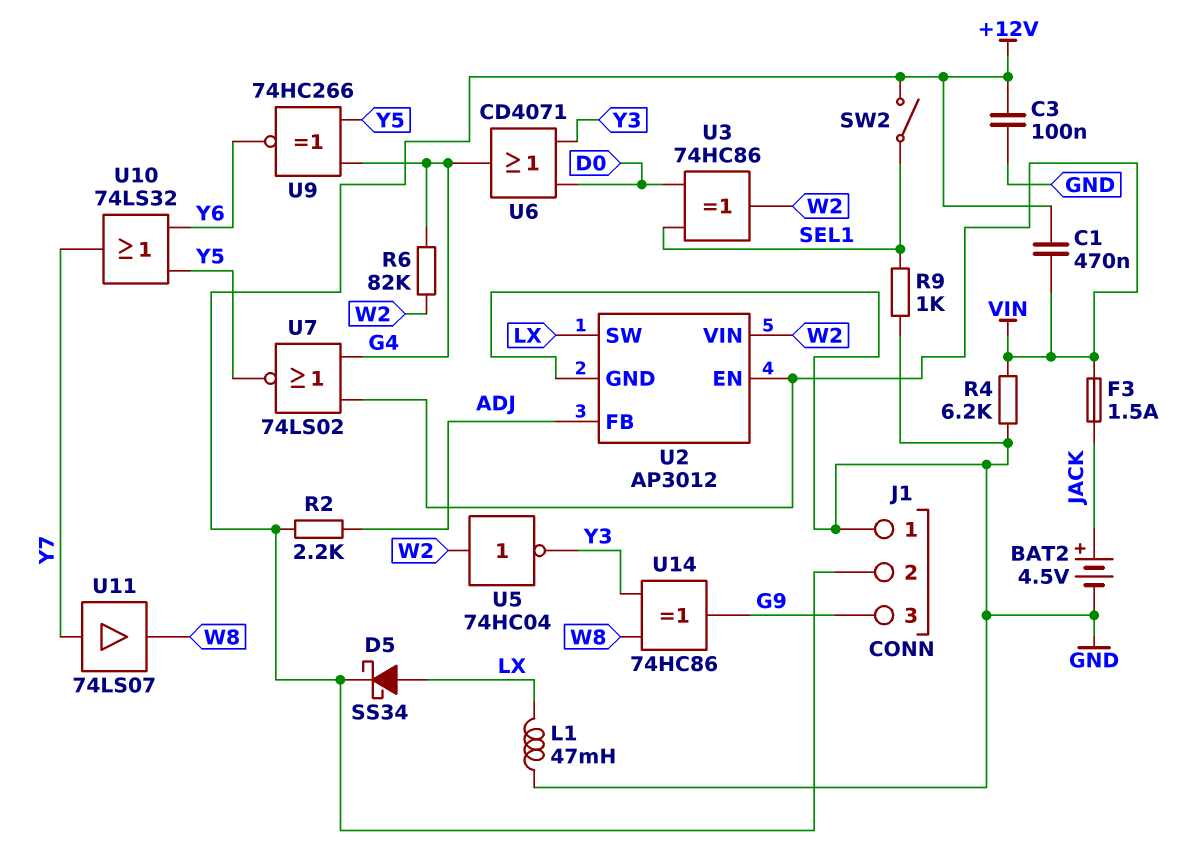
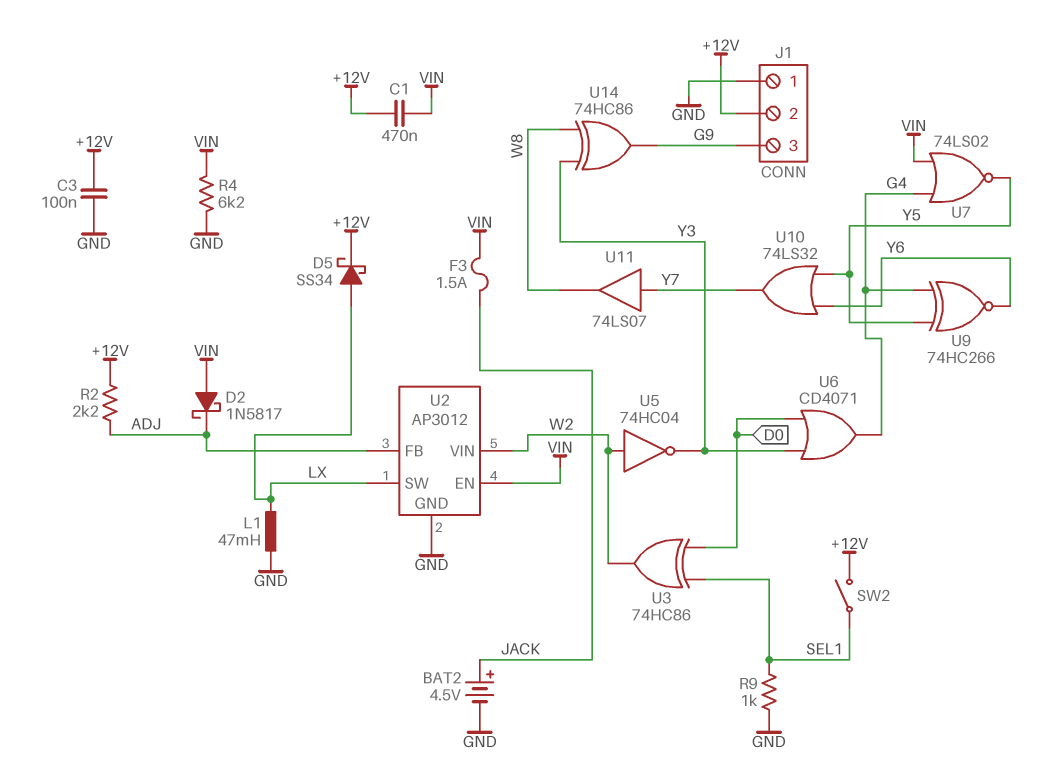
D2: none -> schottky 1N5817 (A VIN, K ADJ)
R6: 82k (G4, W2) -> none

